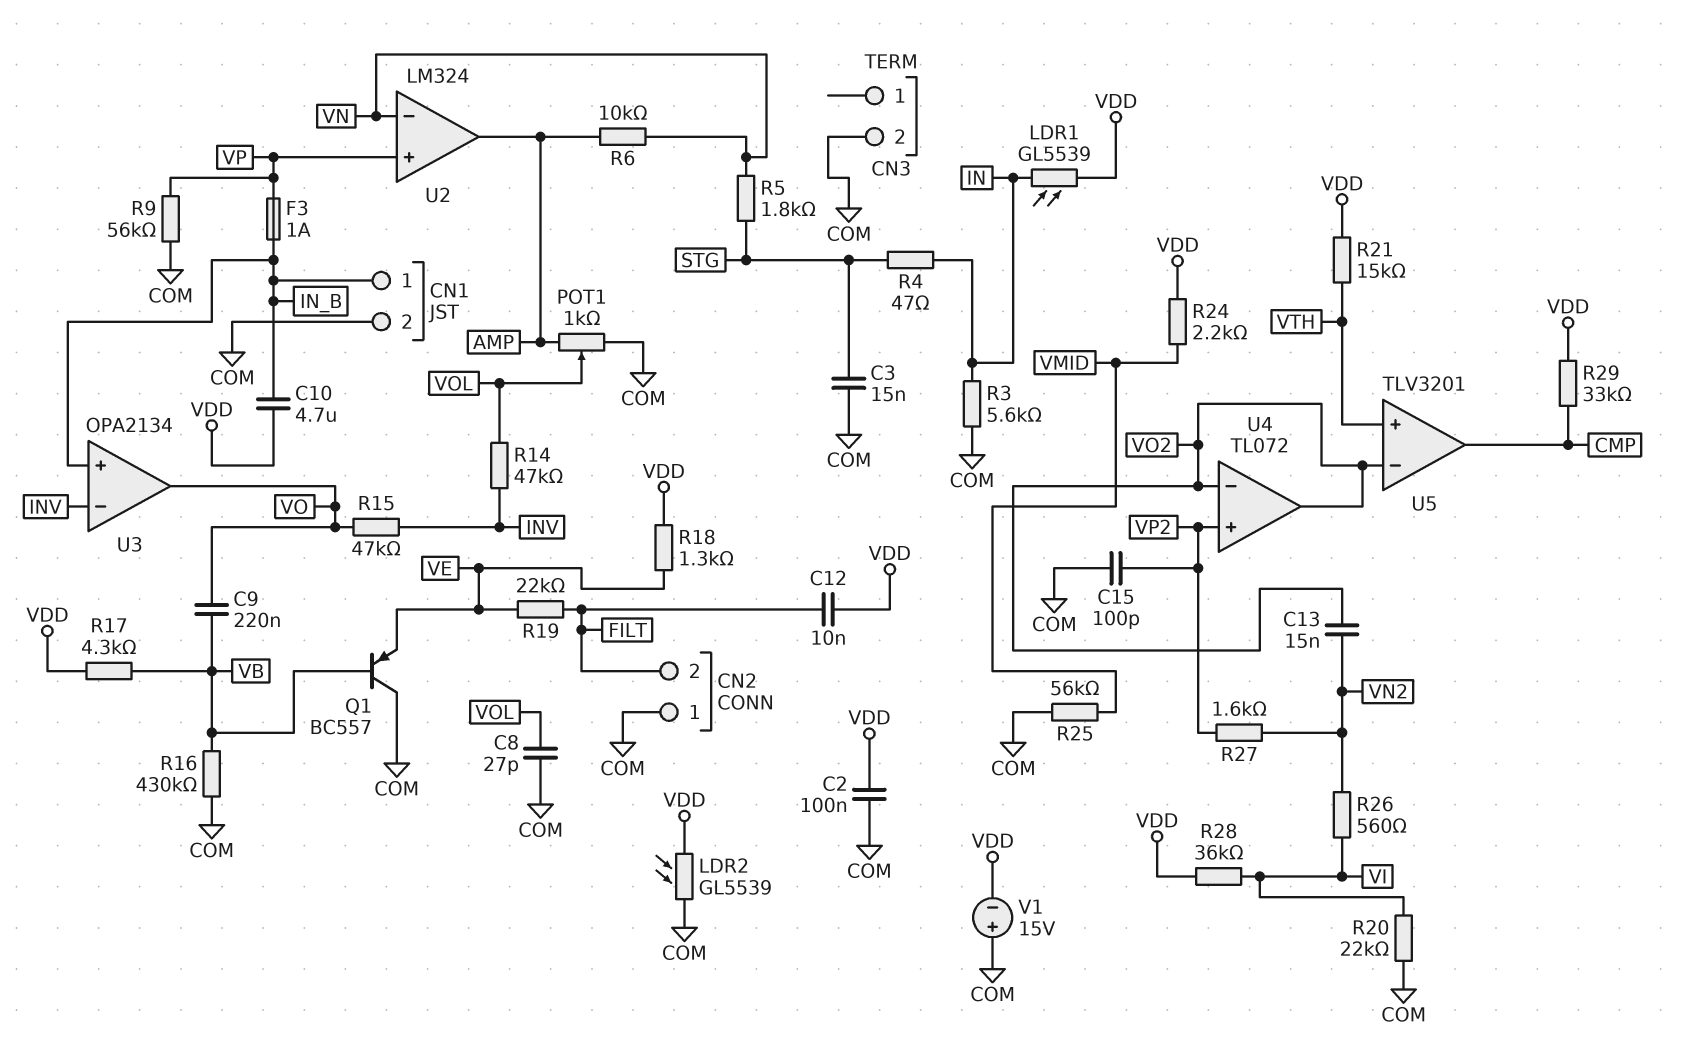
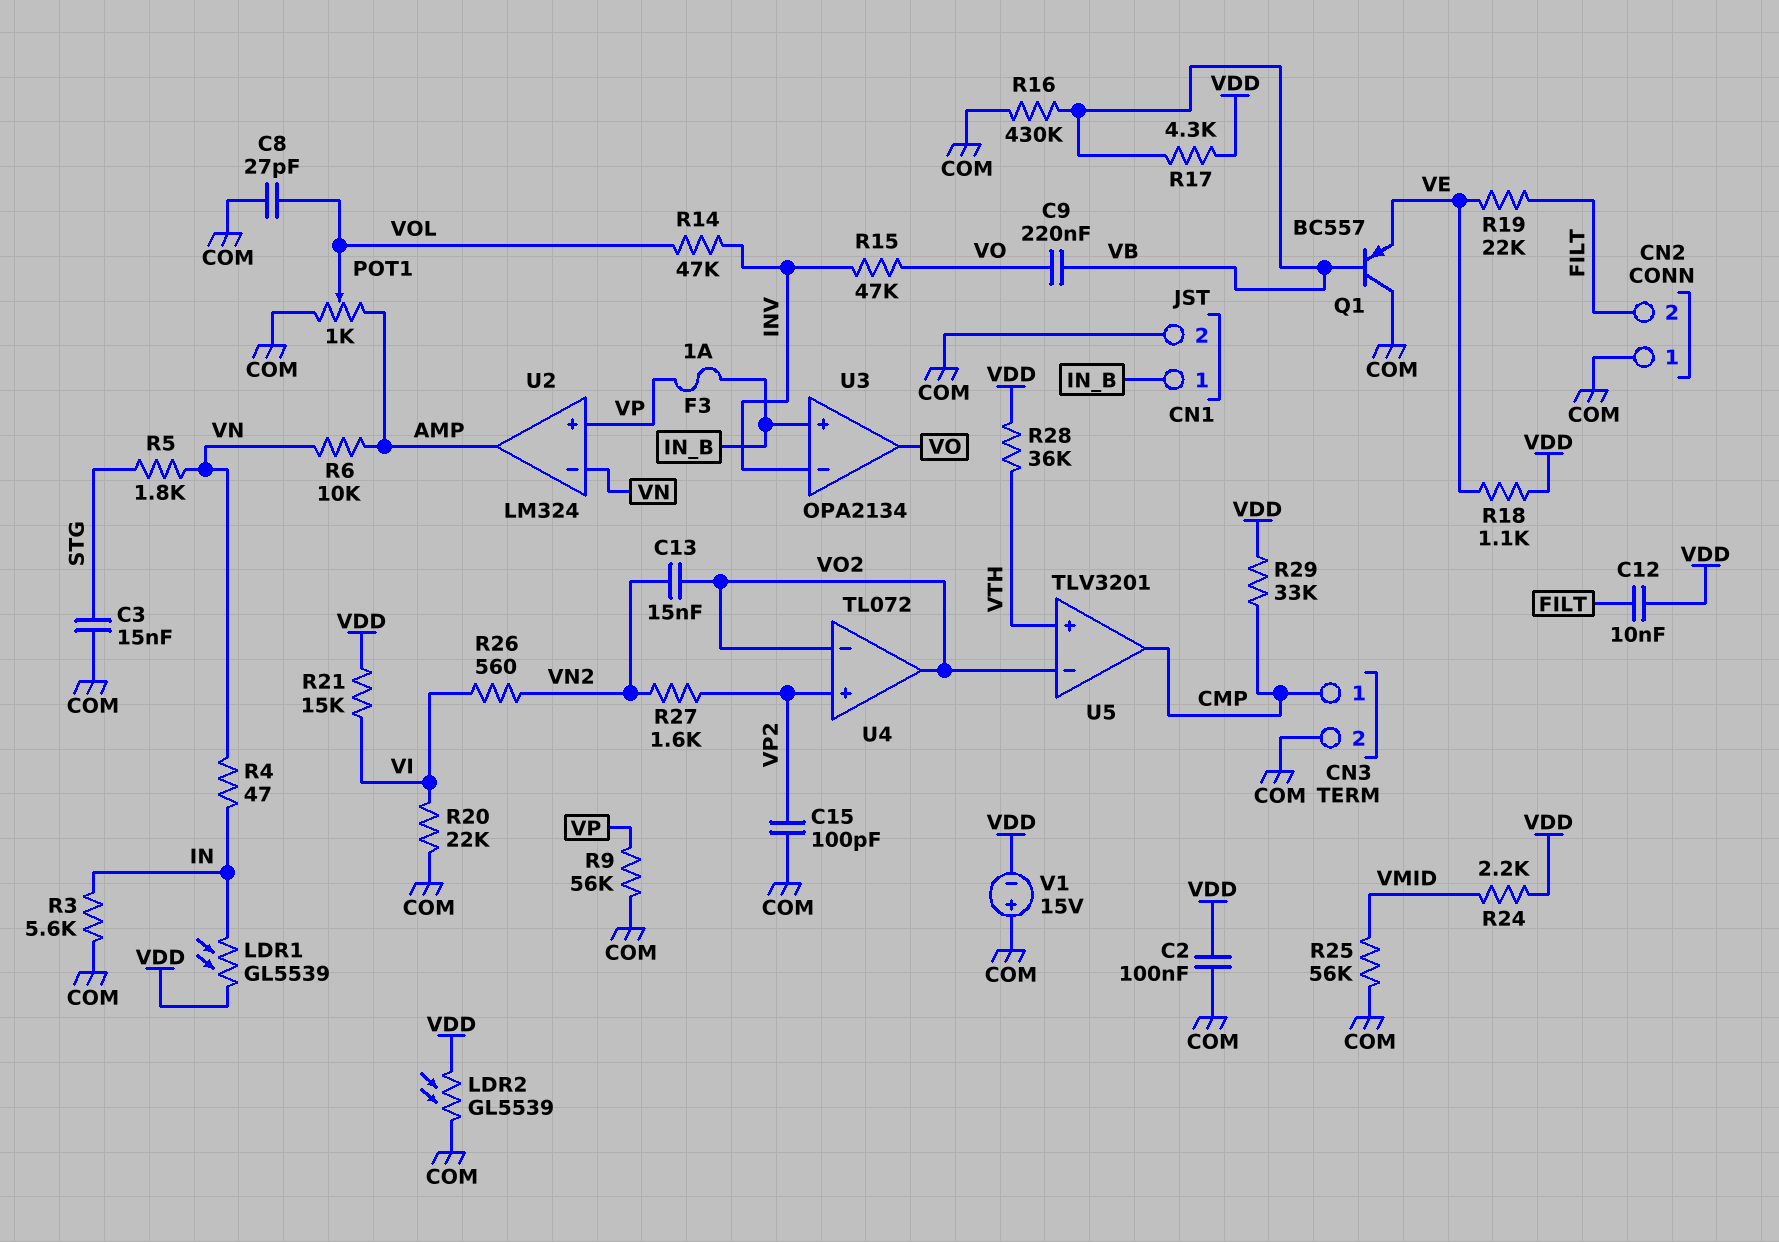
C10: 4.7uF (IN_B, VDD) -> none
CN3 pin 1: none -> CMP
R4: 47 (IN, STG) -> 47 (IN, VN)
R18: 1.3k (VDD, VE) -> 1.1k (VDD, VE)
R21: 15k (VDD, VTH) -> 15k (VDD, VI)
R28: 36k (VDD, VI) -> 36k (VDD, VTH)

